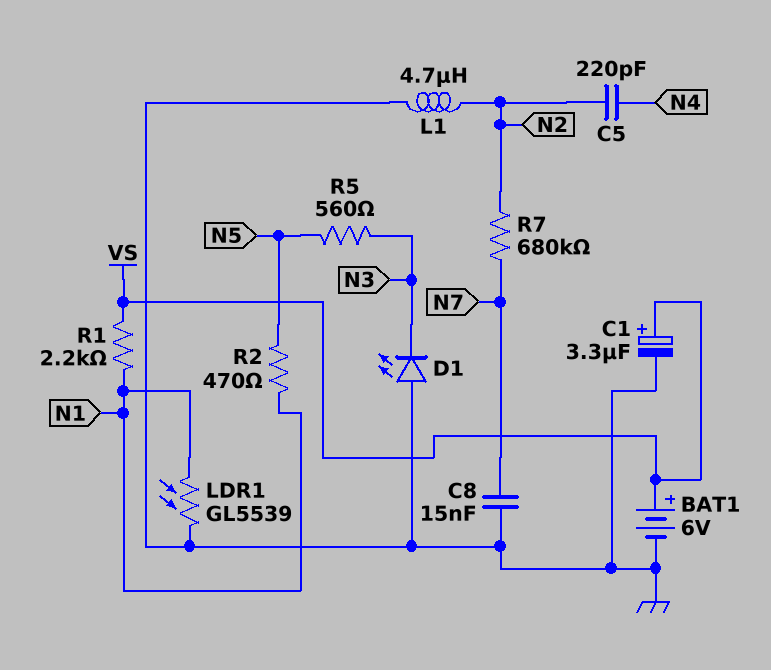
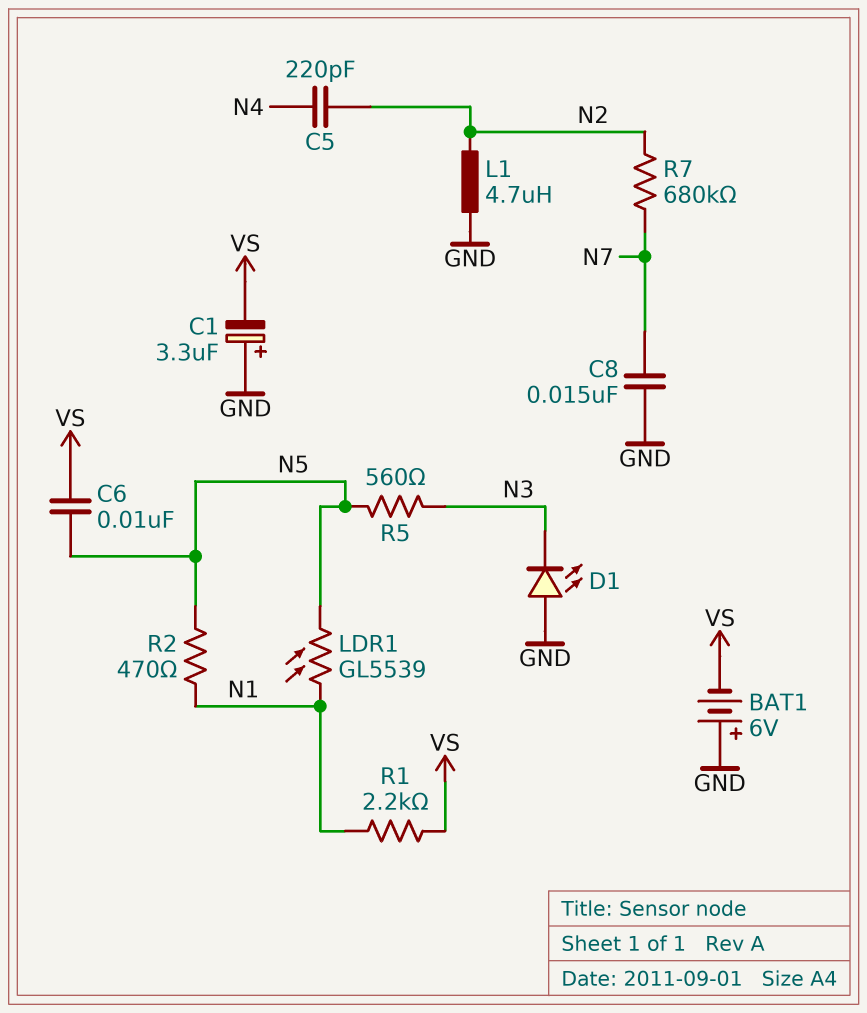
BAT1: 6V (plus VS, minus GND) -> 6V (plus GND, minus VS)
C1: 3.3uF (plus VS, minus GND) -> 3.3uF (plus GND, minus VS)
C6: none -> 10nF (N5, VS)
LDR1: GL5539 (GND, N1) -> GL5539 (N1, N5)

